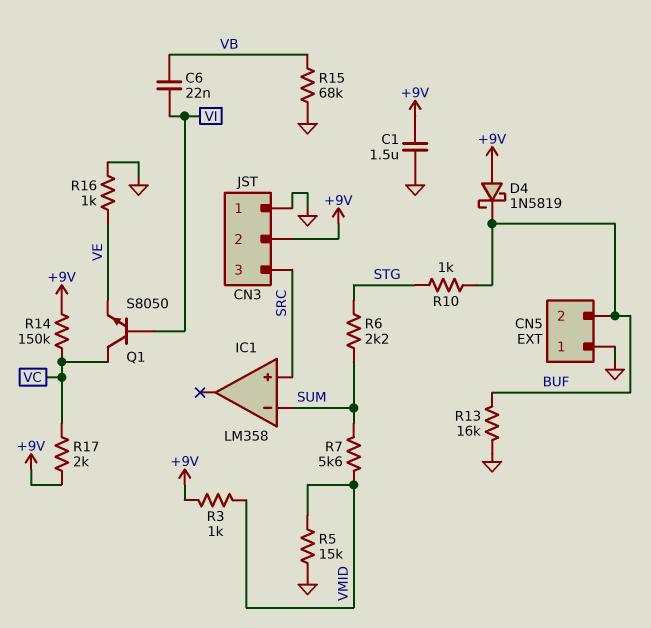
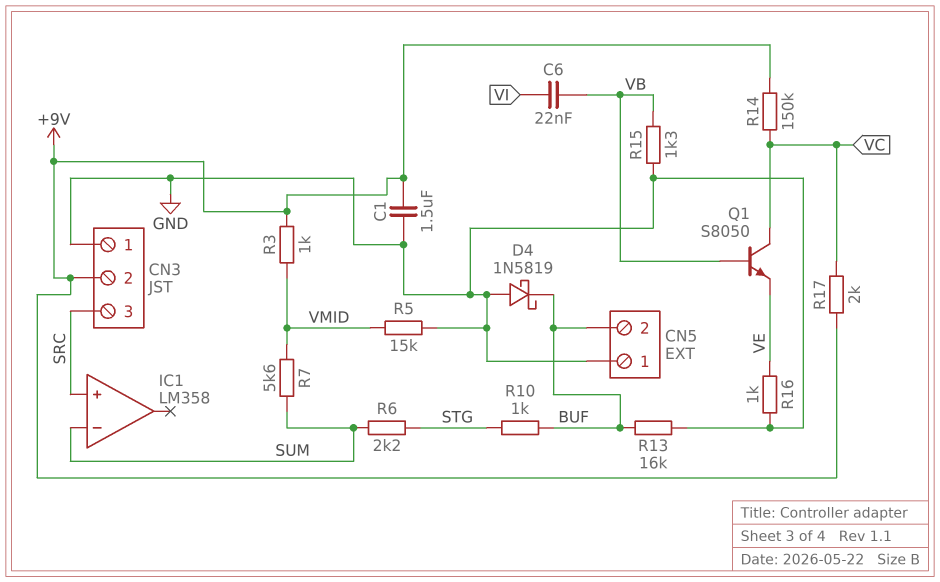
D4: schottky 1N5819 (A +9V, K BUF) -> schottky 1N5819 (A GND, K BUF)
Q1: NPN S8050 (B VI, C VC, E VE) -> NPN S8050 (B VB, C VC, E VE)
R15: 68k (GND, VB) -> 1.3k (GND, VB)

